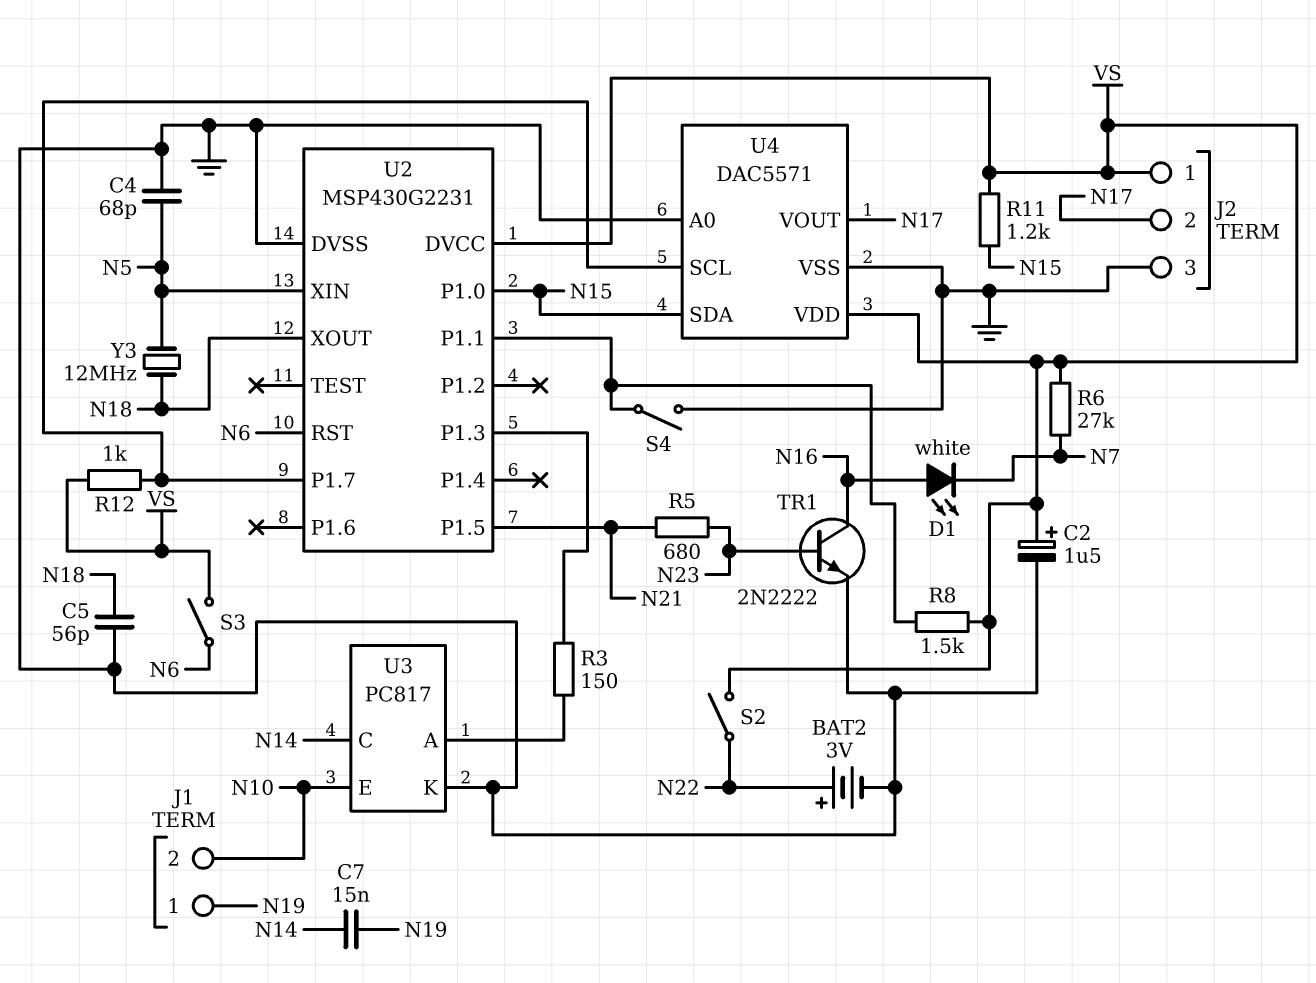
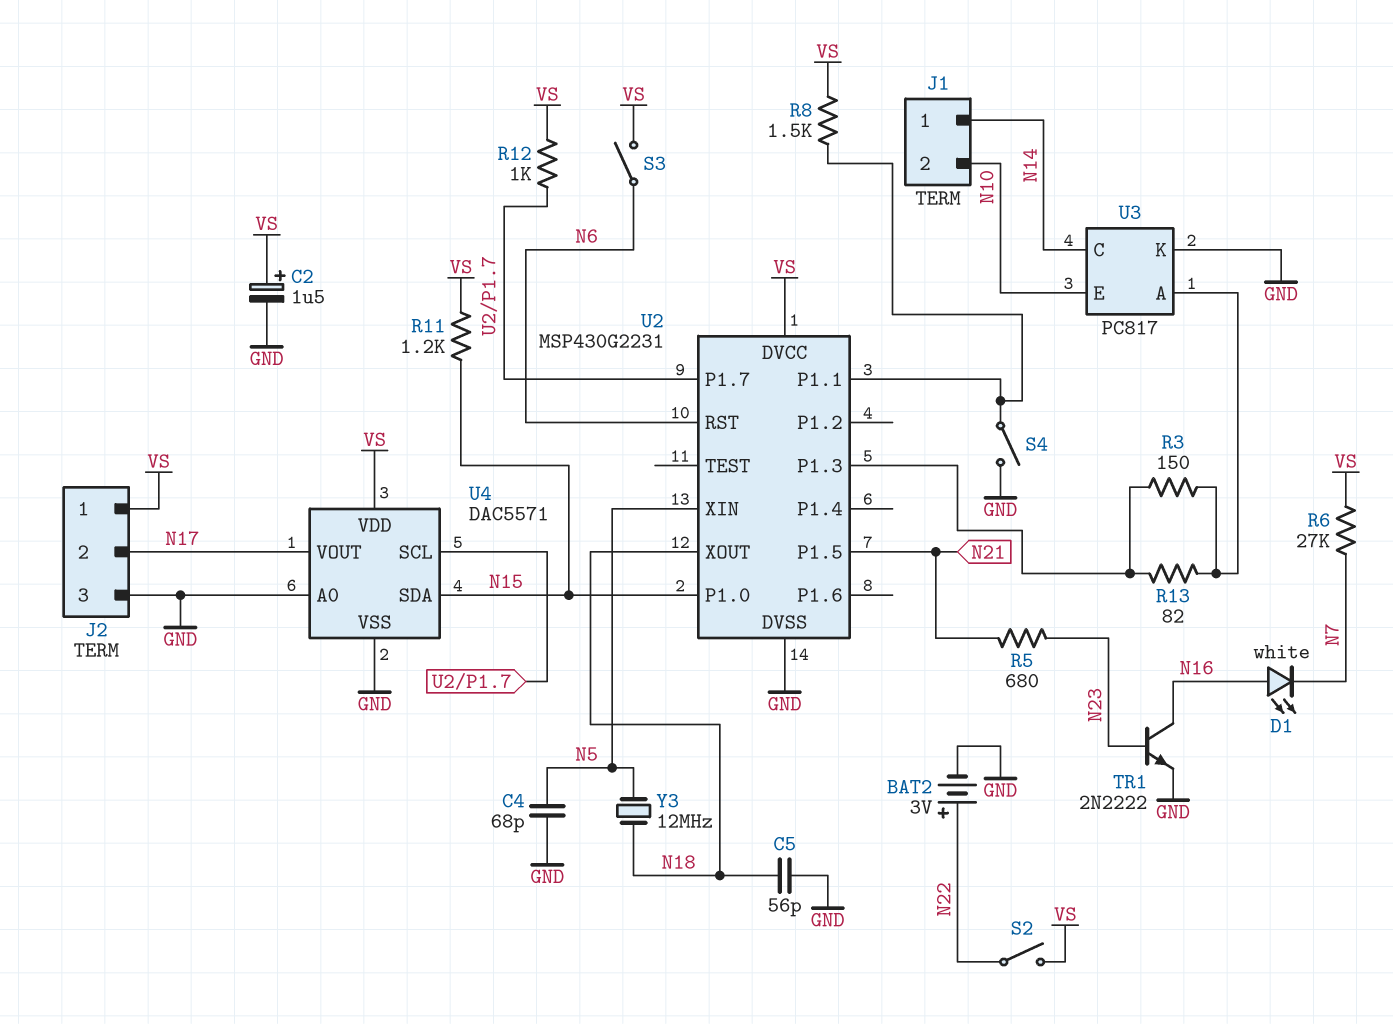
C7: 15nF (N14, N19) -> none
J1 pin 1: N19 -> N14
R13: none -> 82 (U2/P1.3, U3/A)

